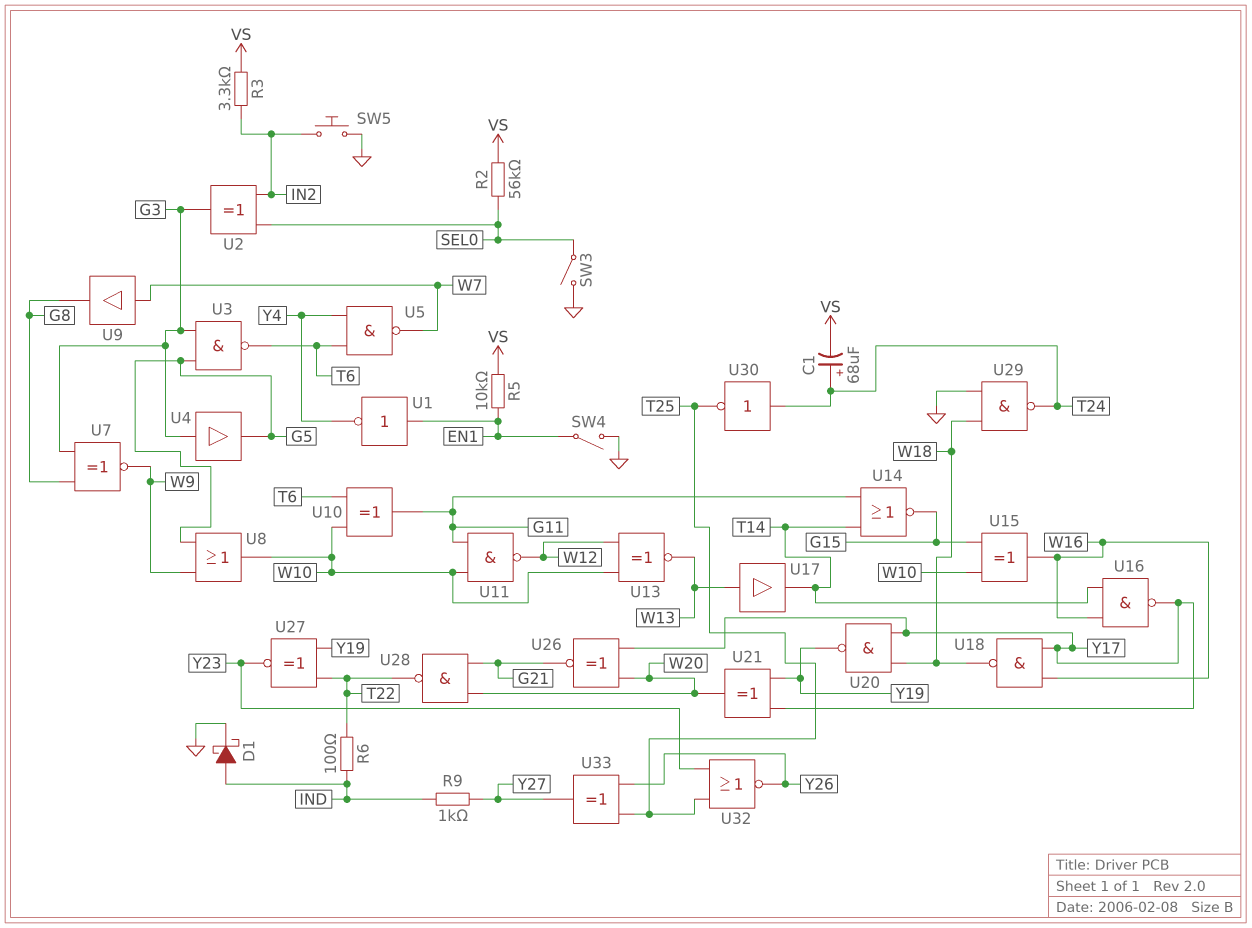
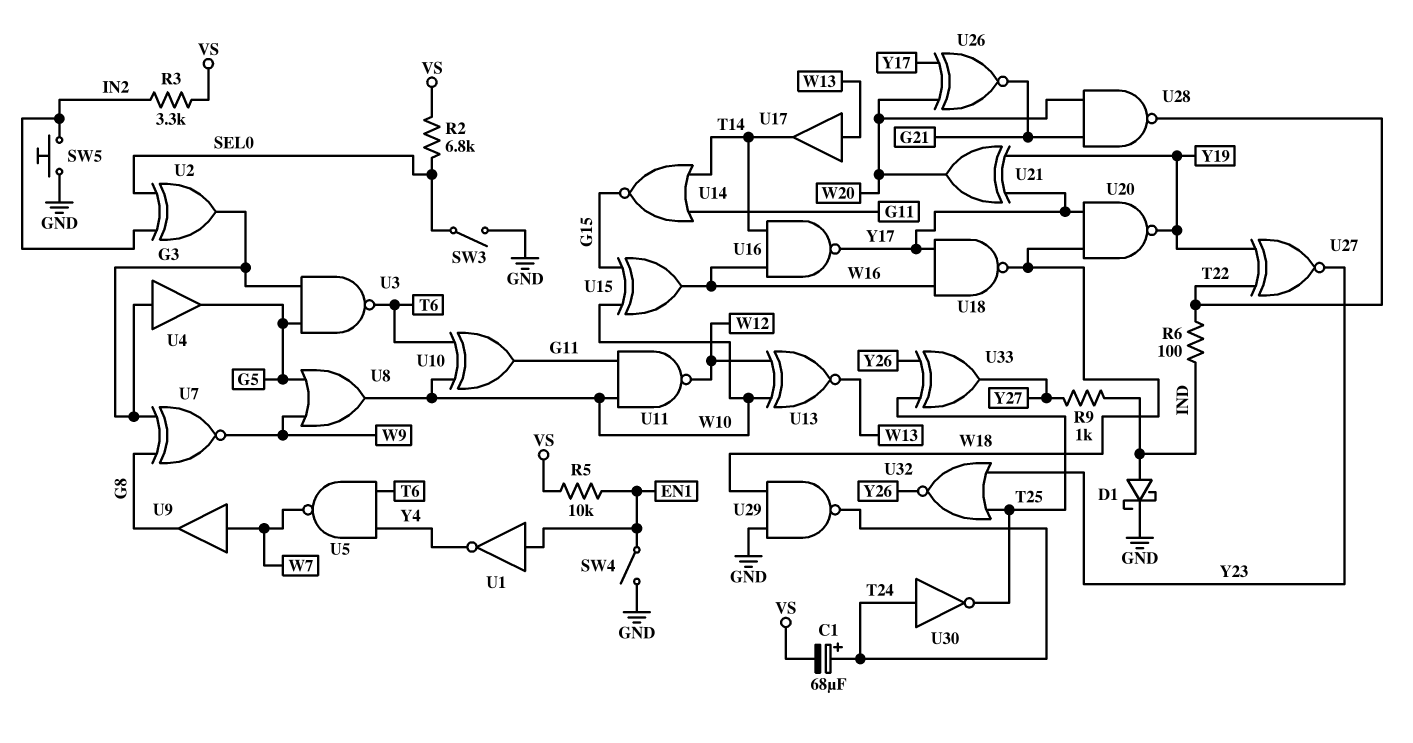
R2: 56k (SEL0, VS) -> 6.8k (SEL0, VS)

